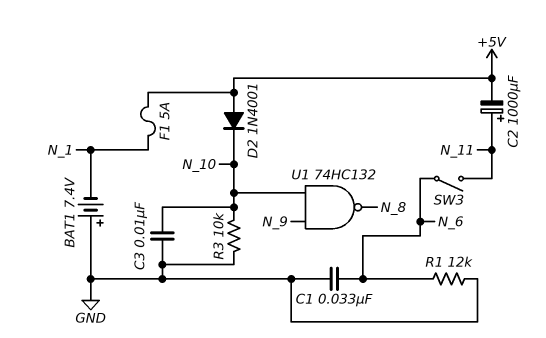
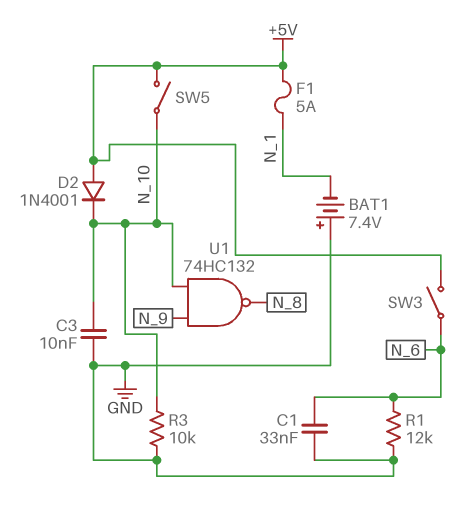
C2: 1000uF (plus N_11, minus +5V) -> none
SW3: switch (N_6, N_11) -> switch (+5V, N_6)
SW5: none -> switch (+5V, N_10)

